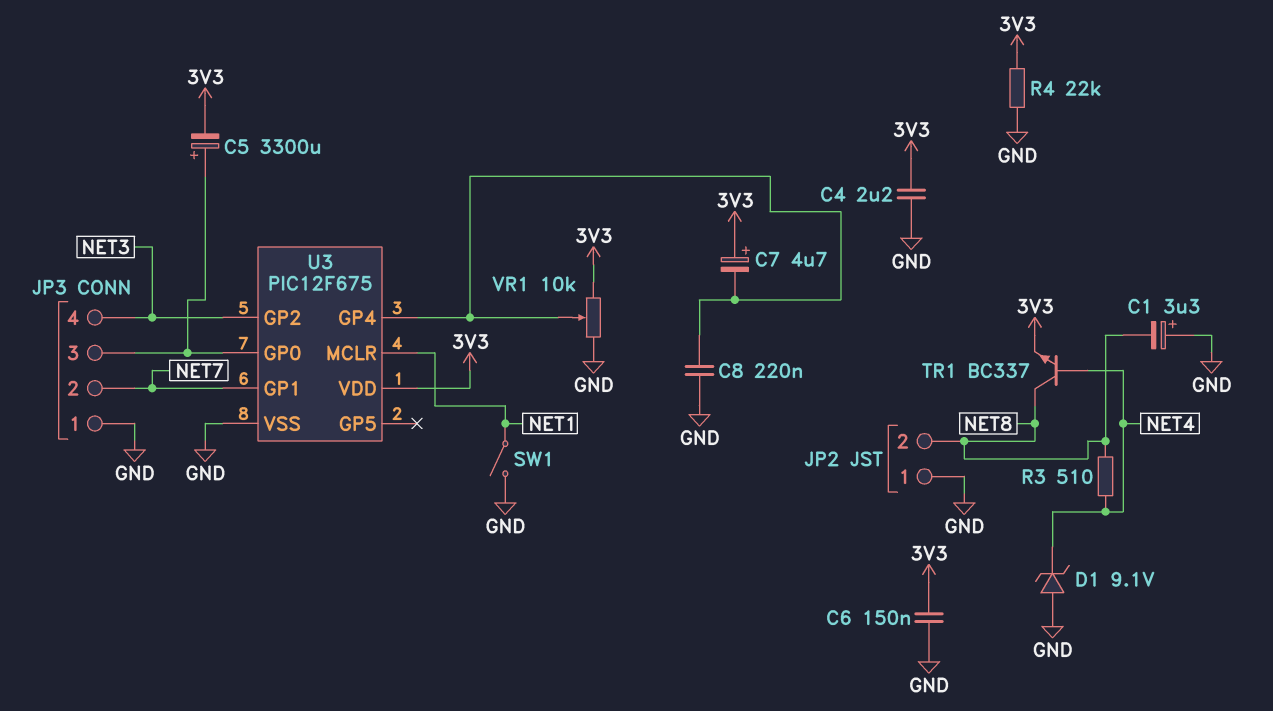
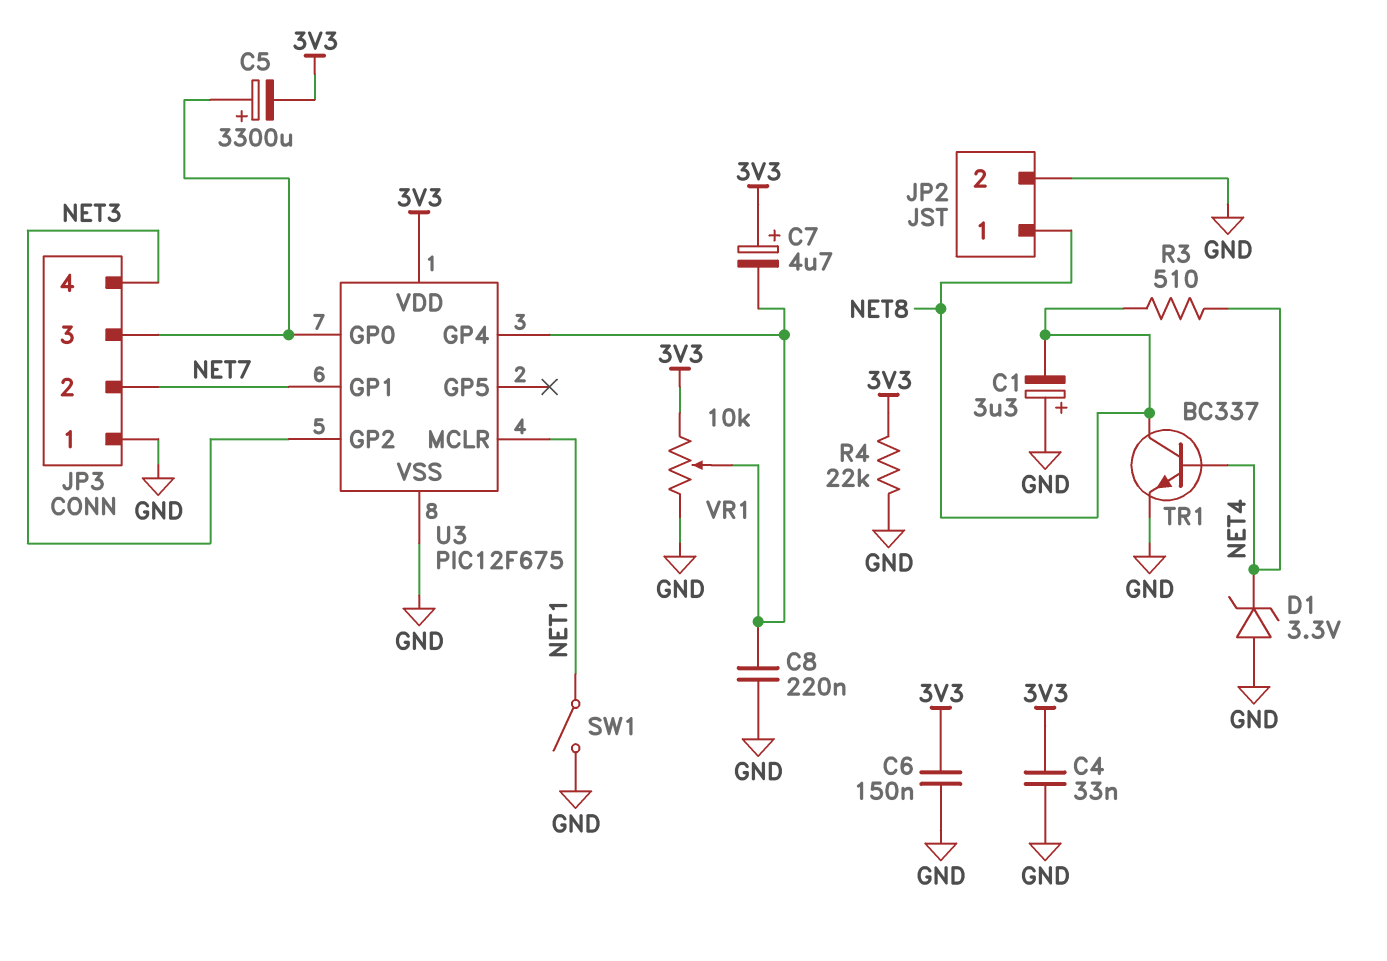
C4: 2.2uF (3V3, GND) -> 33nF (3V3, GND)
D1: zener 9.1V (A GND, K NET4) -> zener 3.3V (A GND, K NET4)
JP2 pin 1: GND -> NET8
JP2 pin 2: NET8 -> GND
TR1: NPN BC337 (B NET4, C NET8, E 3V3) -> NPN BC337 (B NET4, C NET8, E GND)

